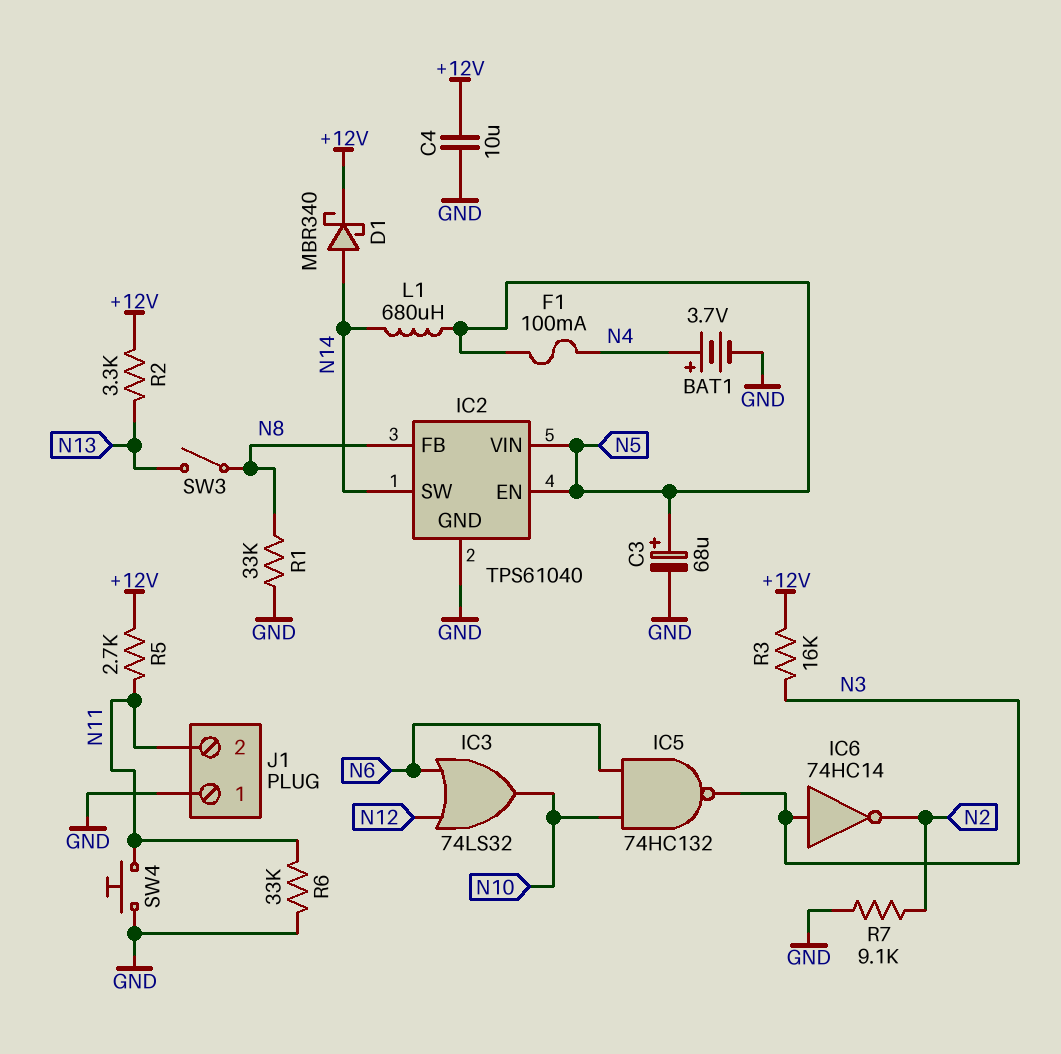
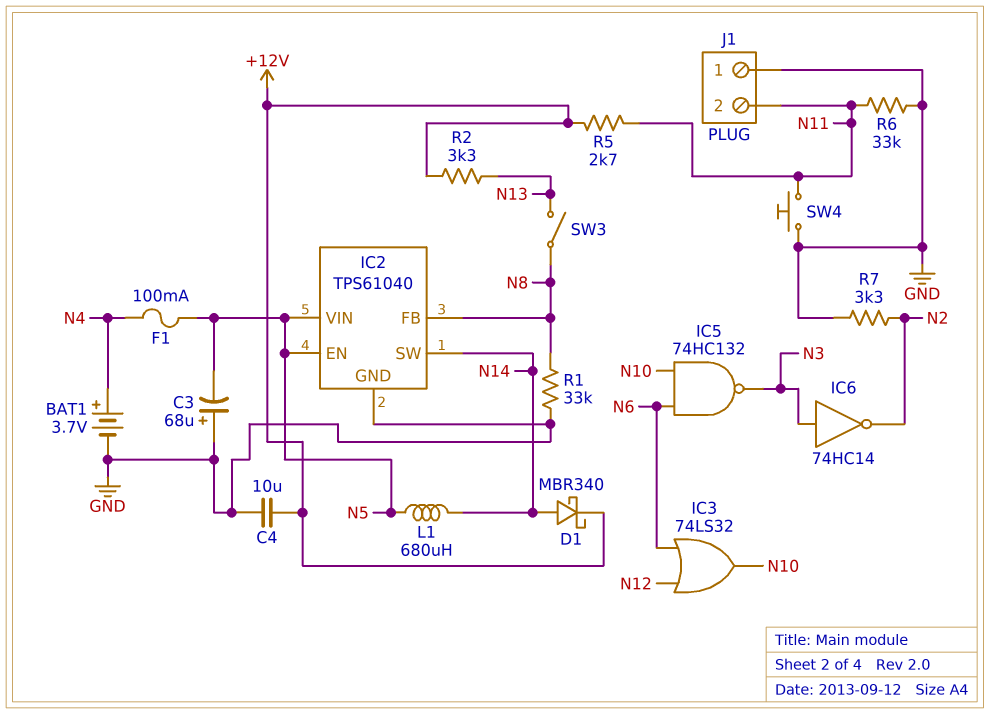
C3: 68uF (plus N5, minus GND) -> 68uF (plus GND, minus N5)
R3: 16k (+12V, N3) -> none
R7: 9.1k (GND, N2) -> 3.3k (GND, N2)

